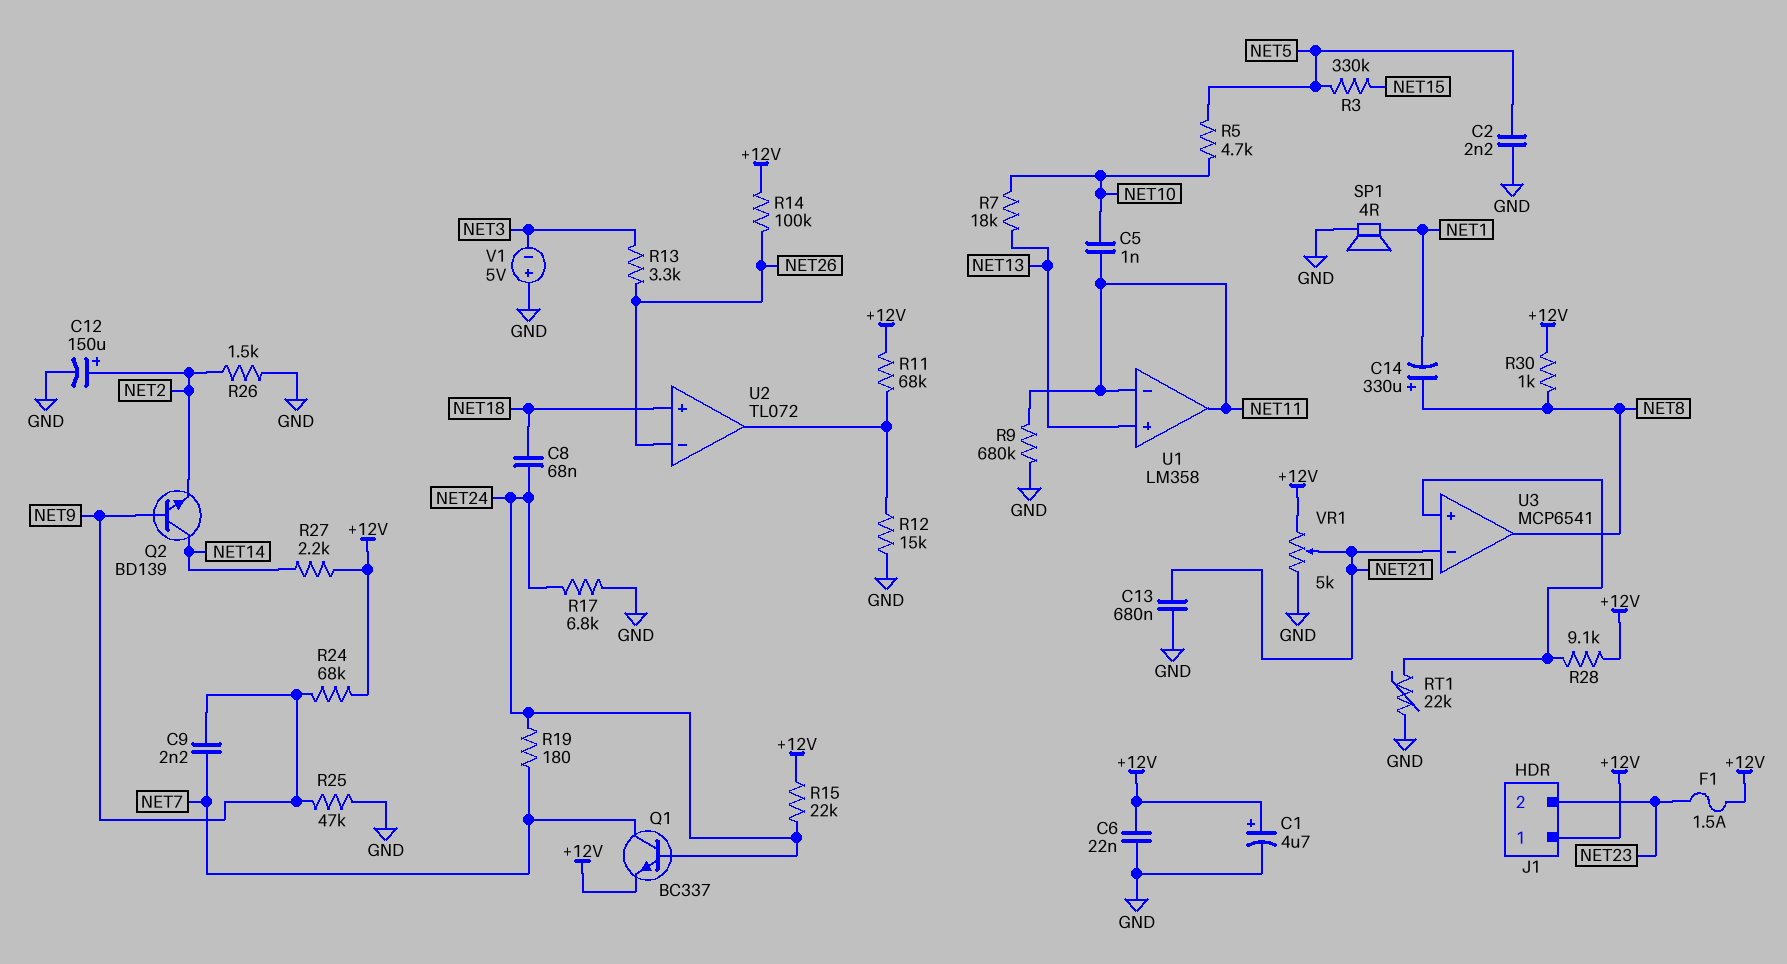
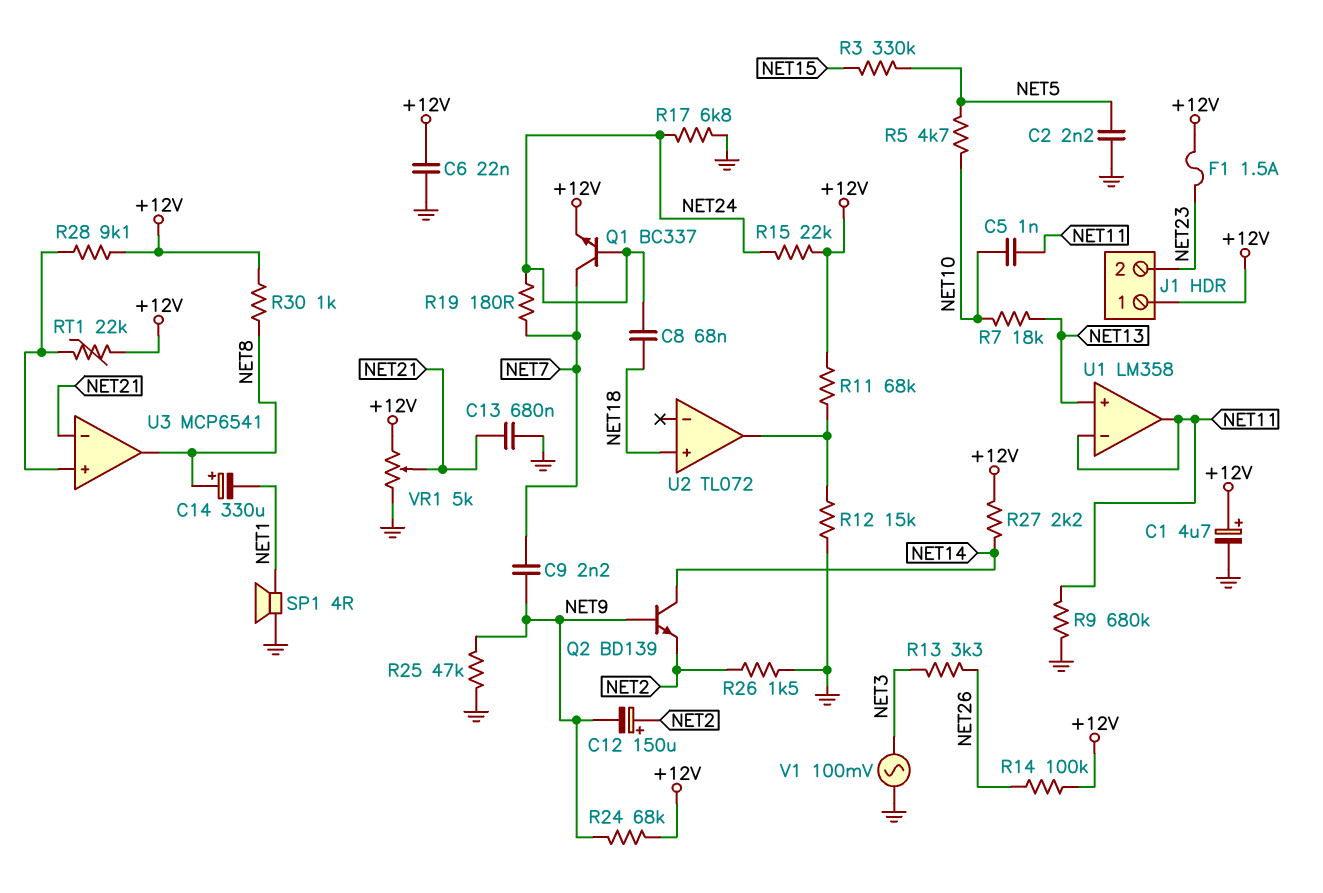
C12: 150uF (plus NET2, minus GND) -> 150uF (plus NET2, minus NET9)
RT1: 22k (GND, U3/in+) -> 22k (+12V, U3/in+)
U2 pin in-: NET26 -> none
V1: 5V (plus GND, minus NET3) -> AC 100mV (GND, NET3)

